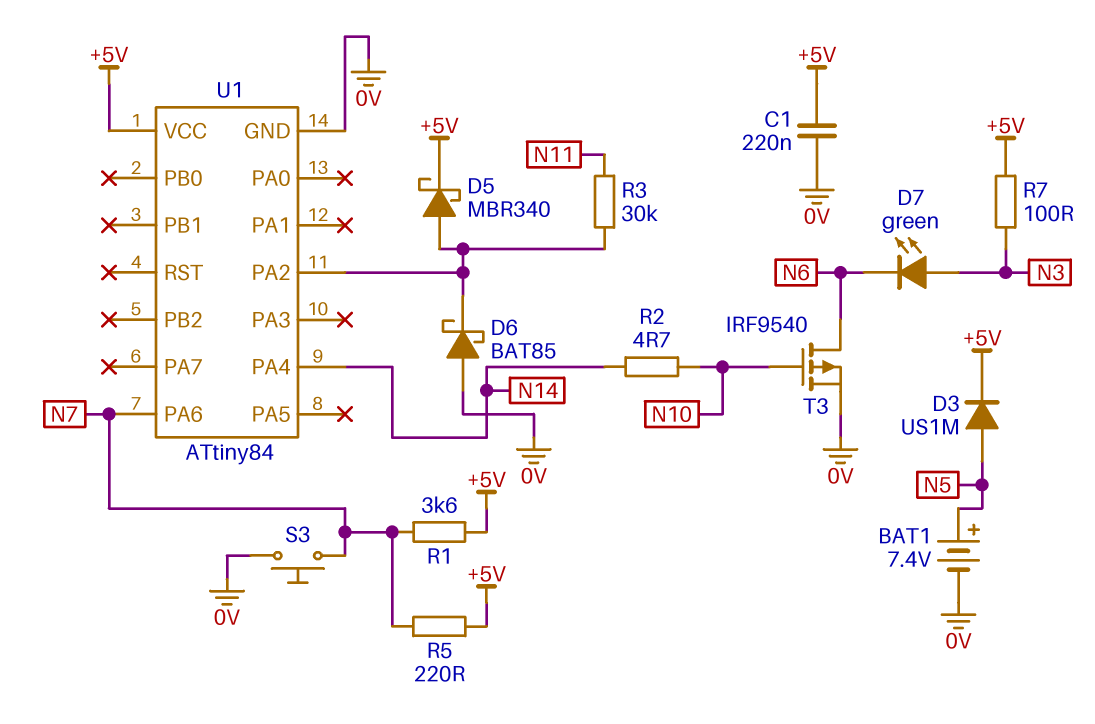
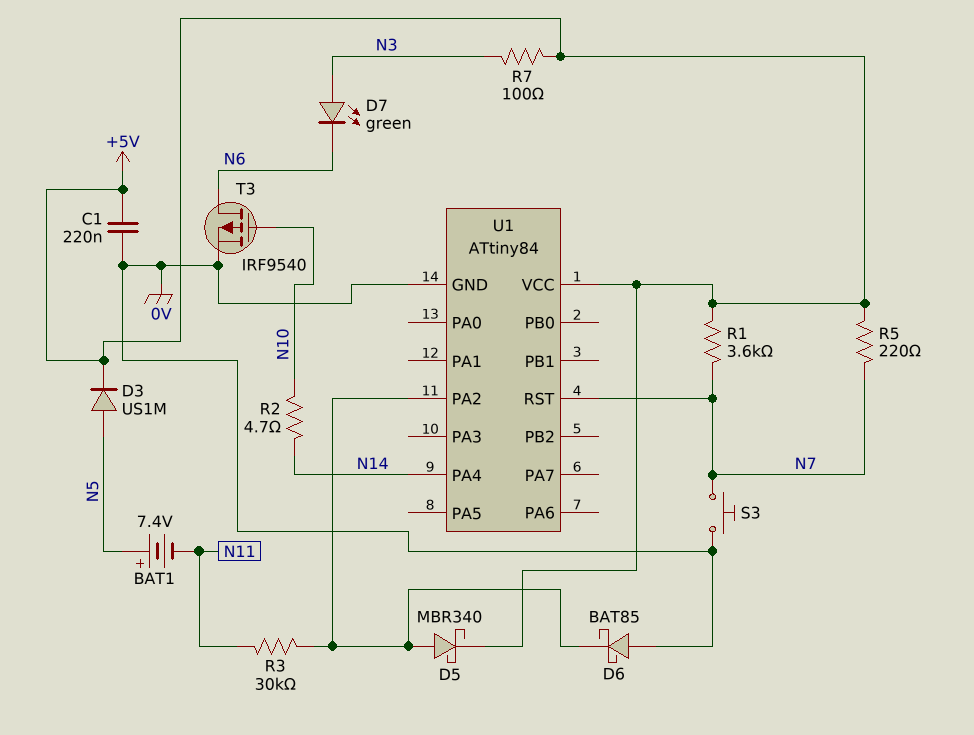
BAT1: 7.4V (plus N5, minus 0V) -> 7.4V (plus N5, minus N11)
U1 pin PA6: N7 -> none
U1 pin RST: none -> N7

